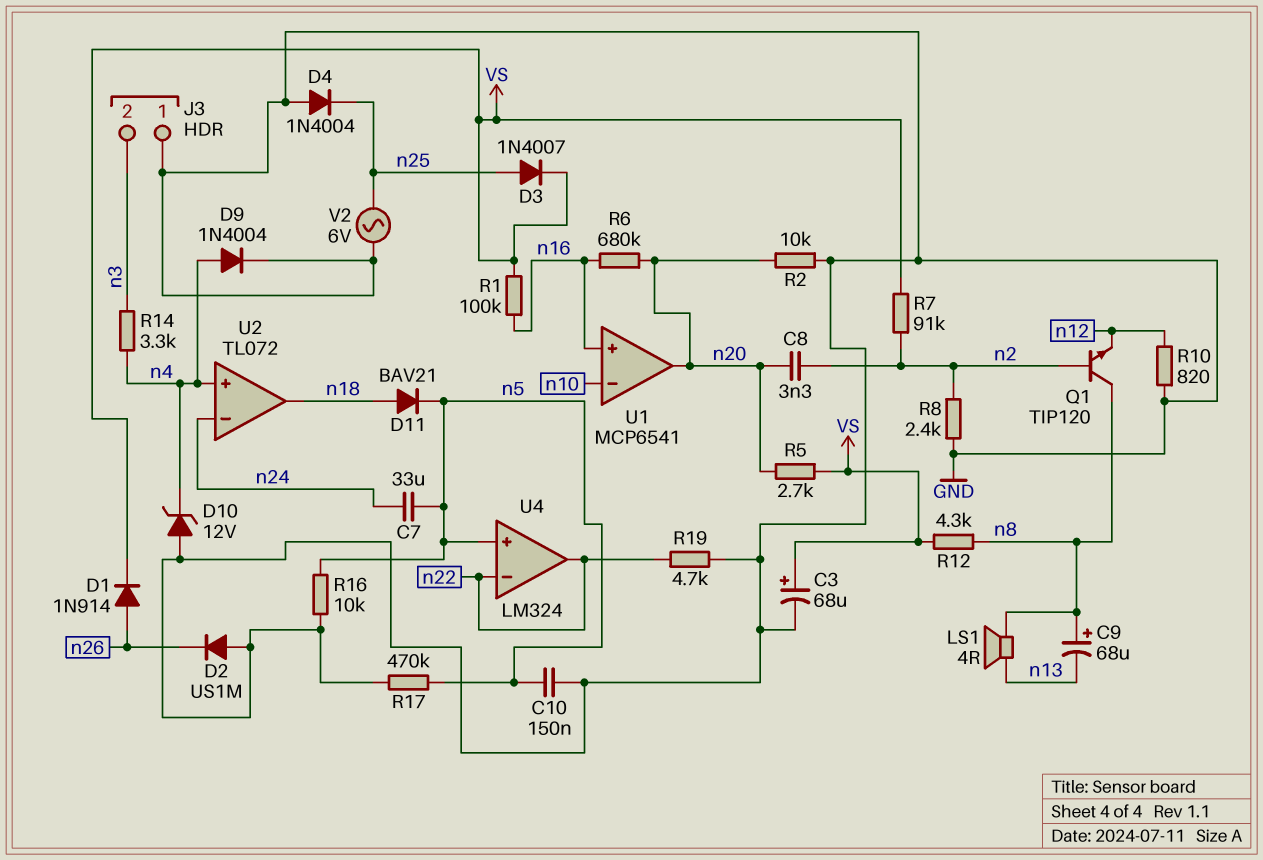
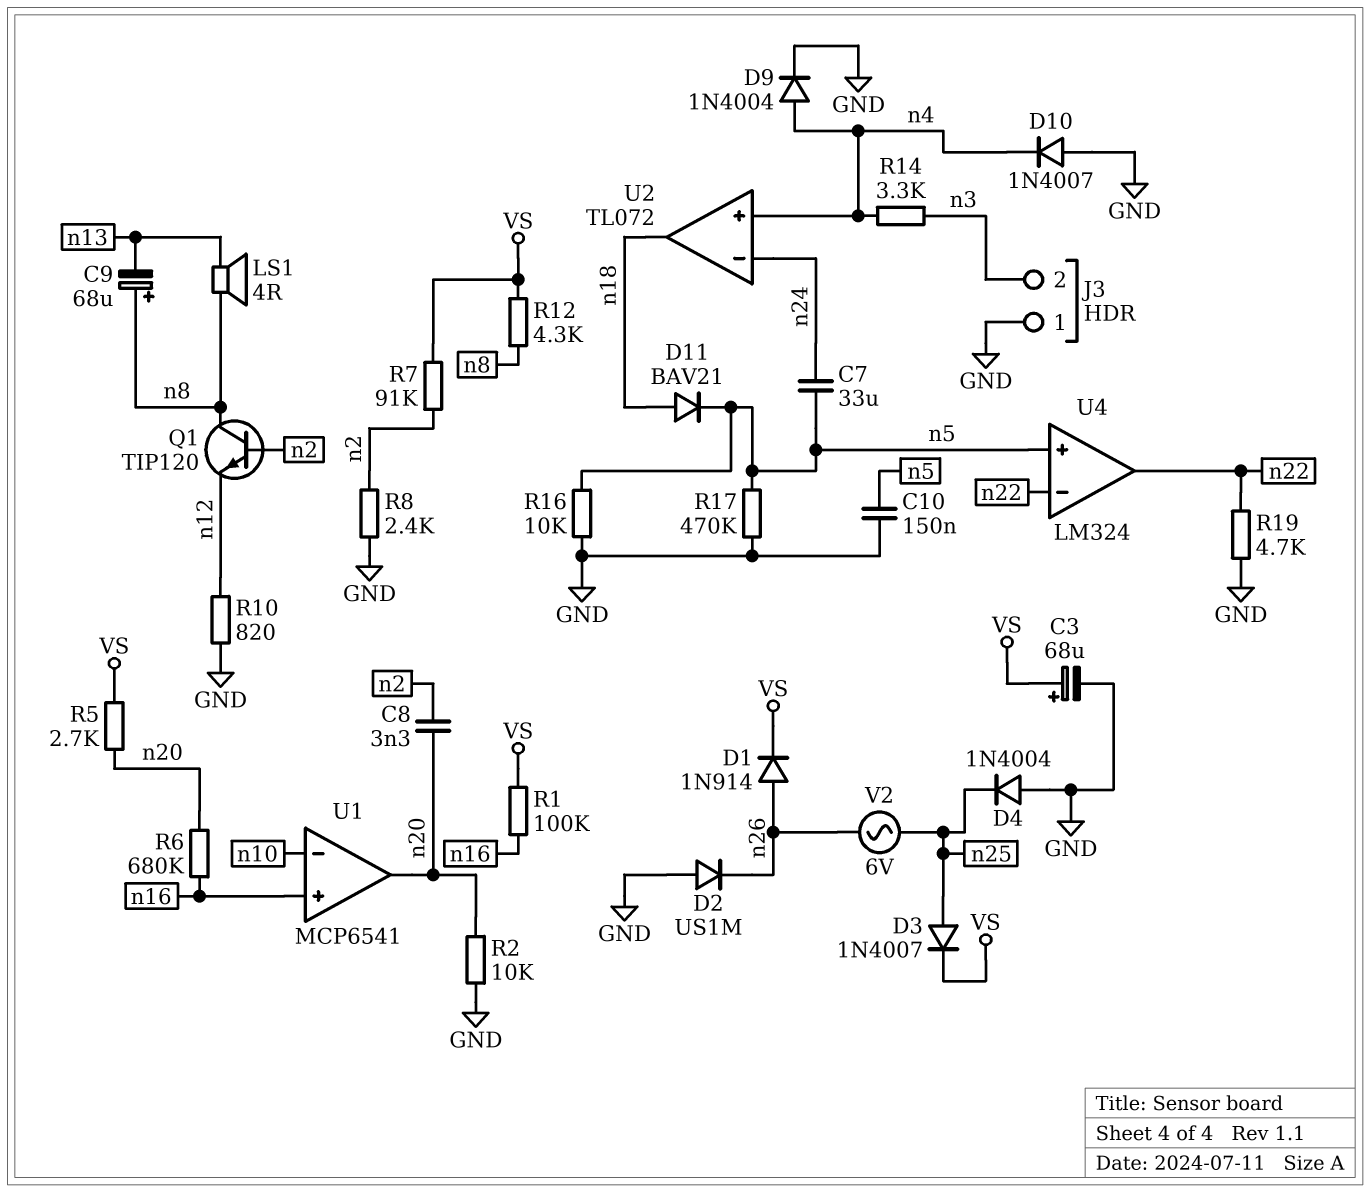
D10: zener 12V (A GND, K n4) -> diode 1N4007 (A GND, K n4)
V2: AC 6V (GND, n25) -> AC 6V (n25, n26)

